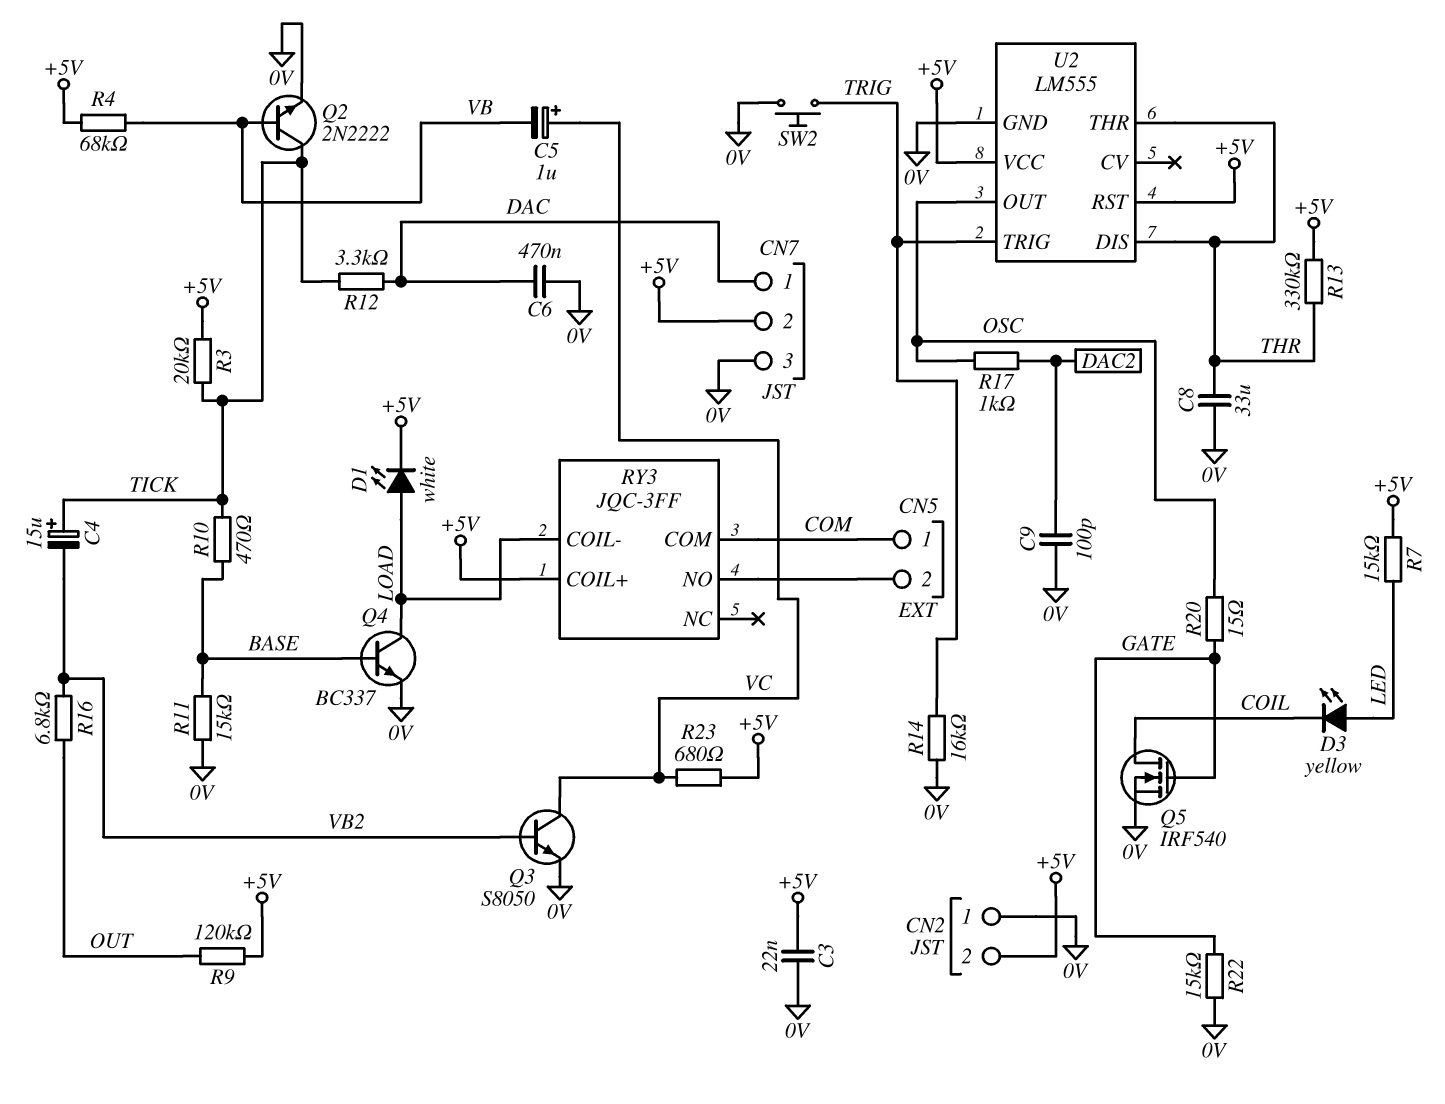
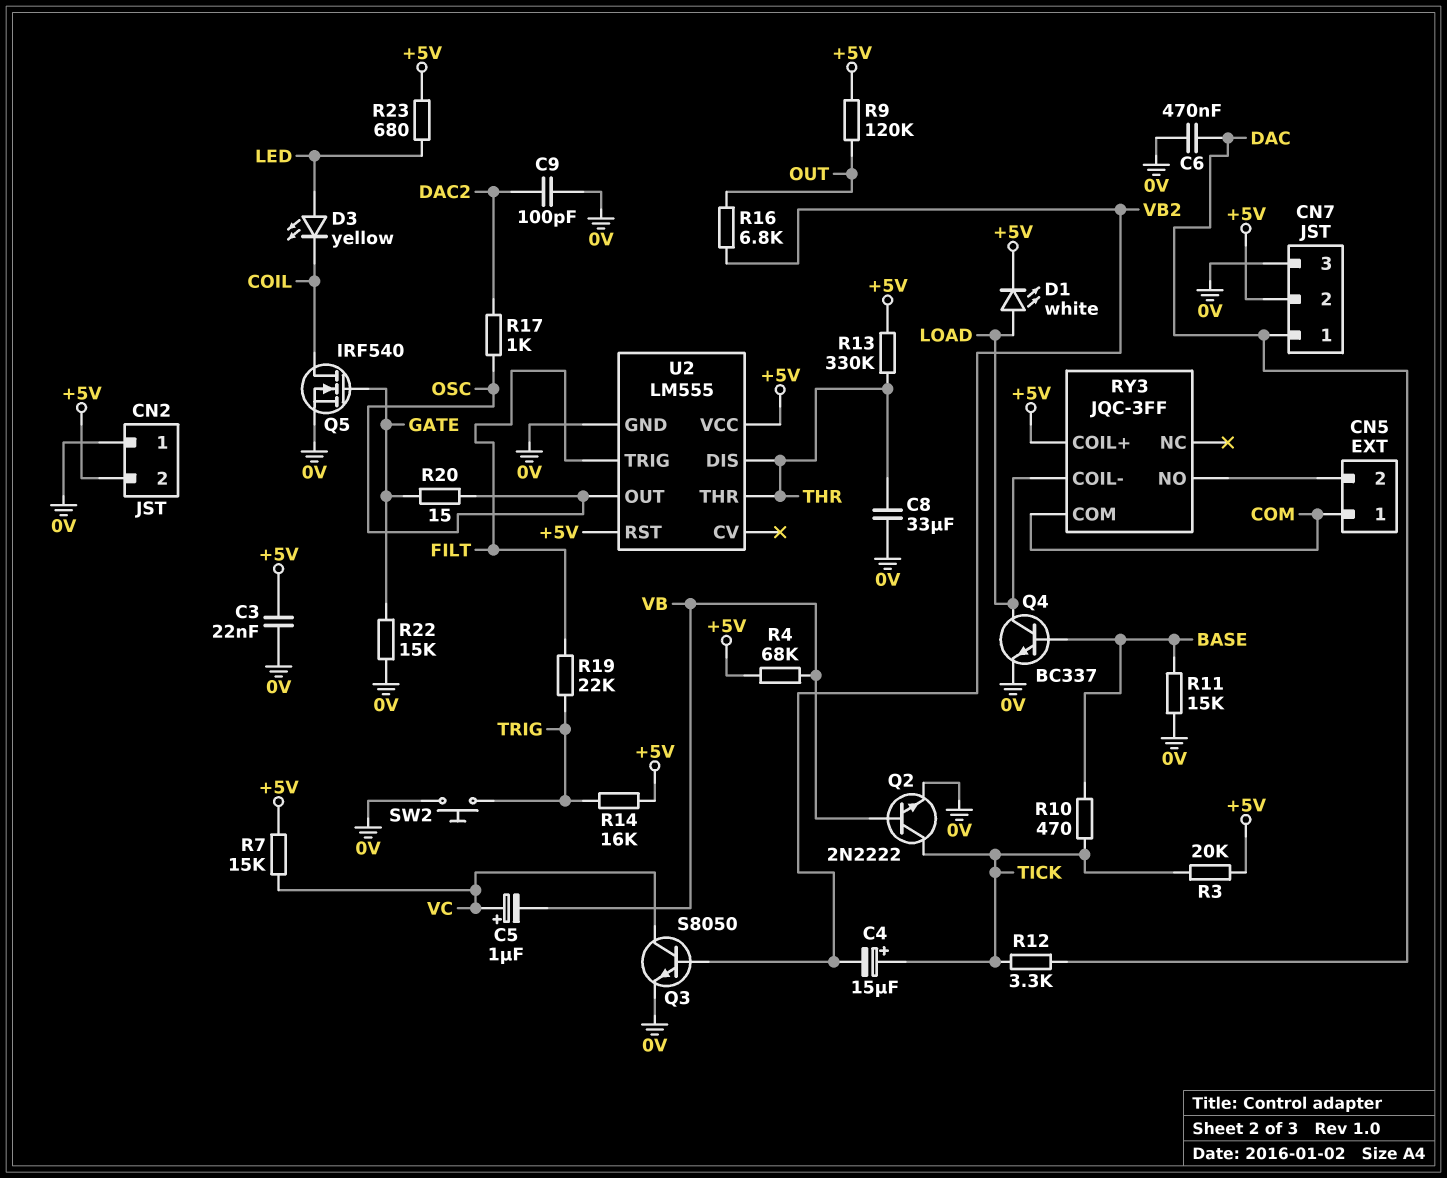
R7: 15k (+5V, LED) -> 15k (+5V, VC)
R14: 16k (0V, TRIG) -> 16k (+5V, TRIG)
R19: none -> 22k (FILT, TRIG)
R23: 680 (+5V, VC) -> 680 (+5V, LED)
U2 pin TRIG: TRIG -> FILT

